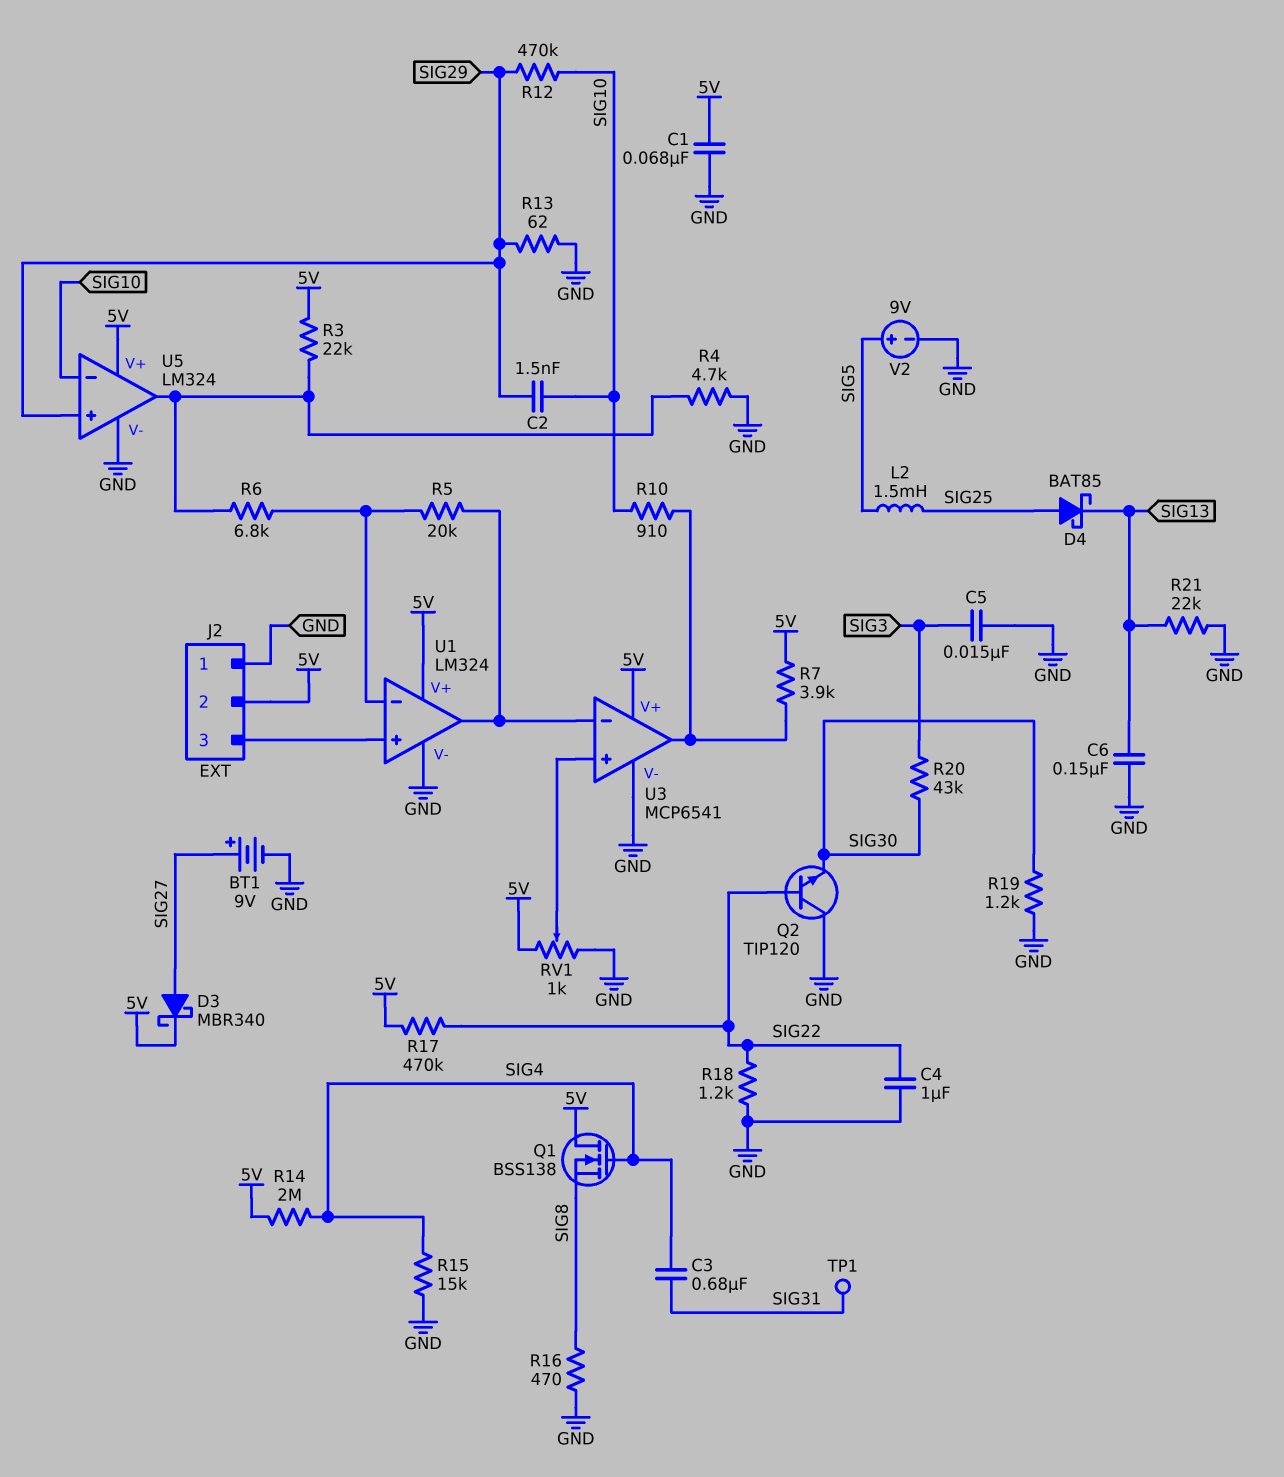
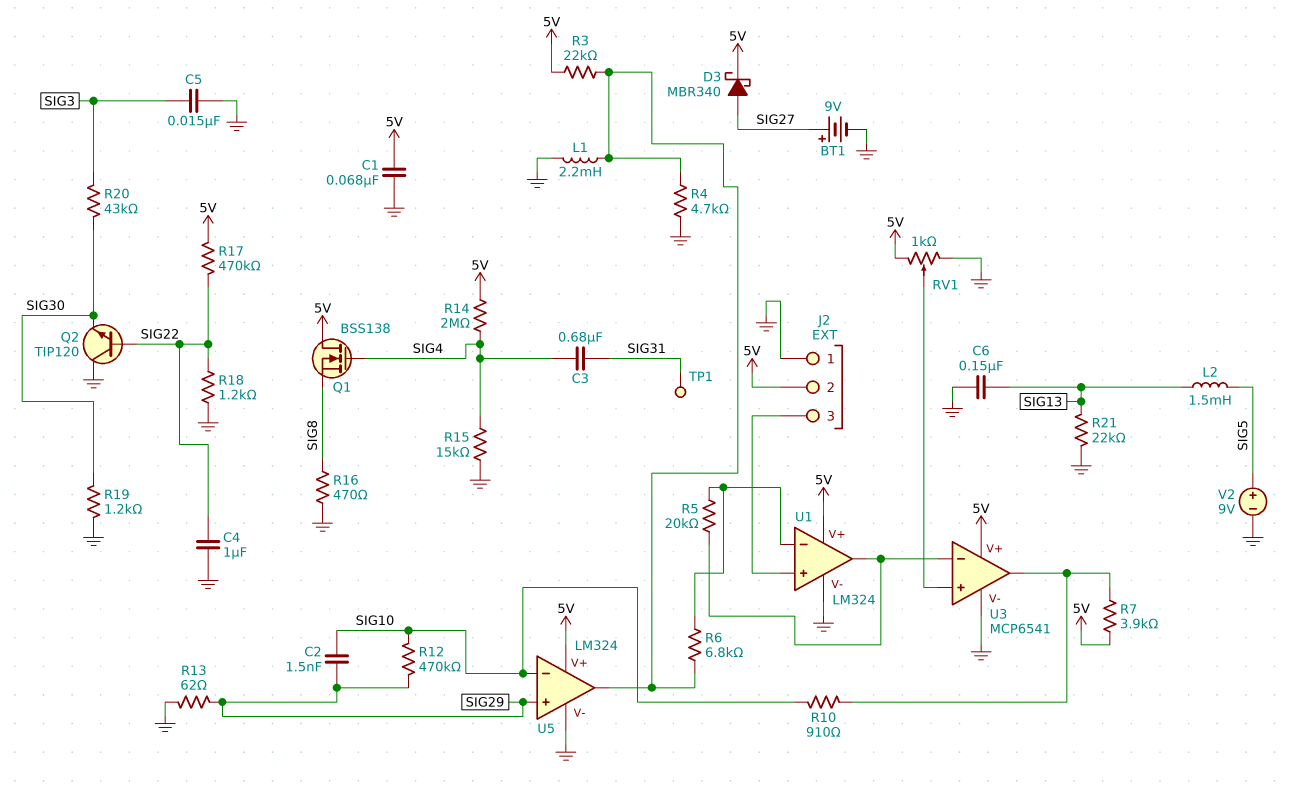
D4: schottky BAT85 (A SIG25, K SIG13) -> none
L1: none -> 2.2mH (GND, U5/out)
L2: 1.5mH (SIG5, SIG25) -> 1.5mH (SIG5, SIG13)

